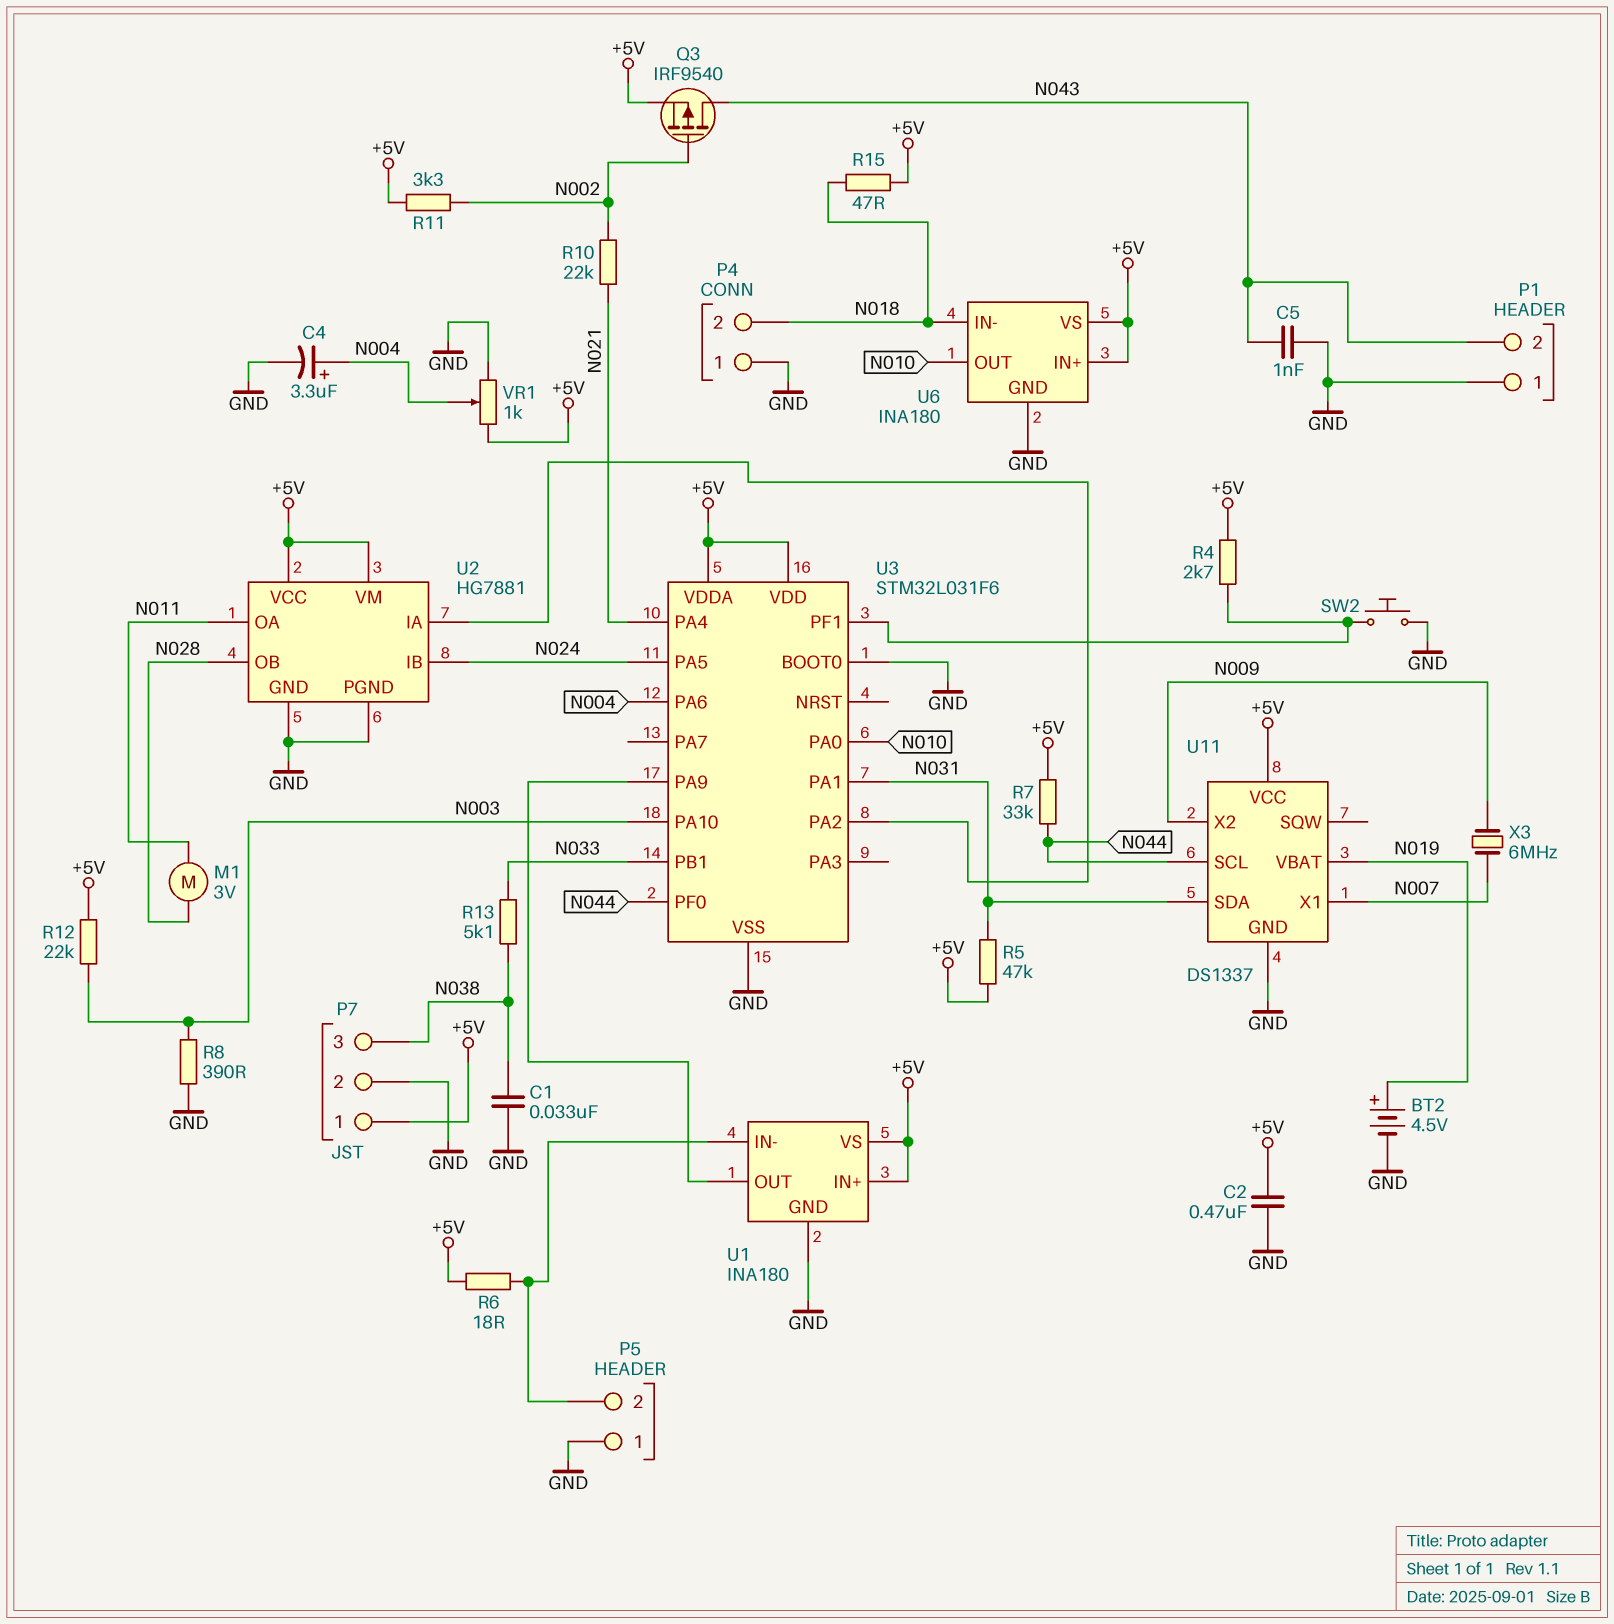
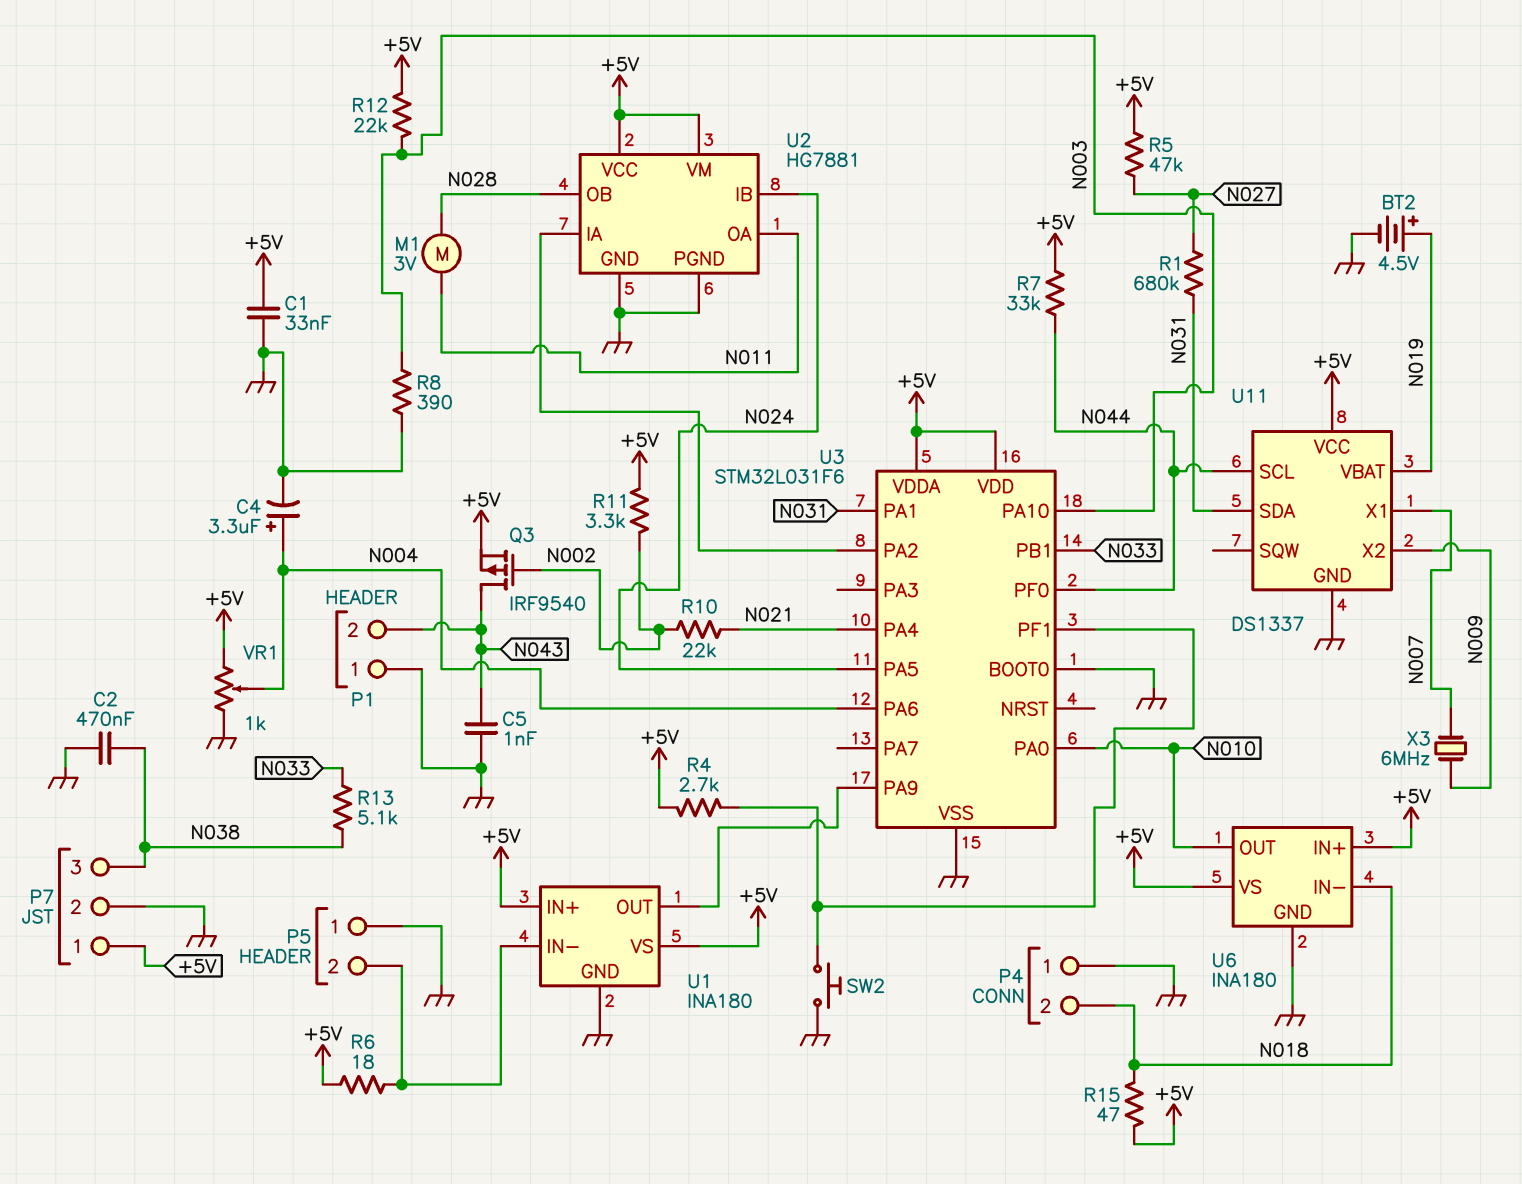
C1: 33nF (GND, N038) -> 33nF (+5V, GND)
C2: 470nF (+5V, GND) -> 470nF (GND, N038)
R1: none -> 680k (N027, N031)
R5: 47k (+5V, N031) -> 47k (+5V, N027)

